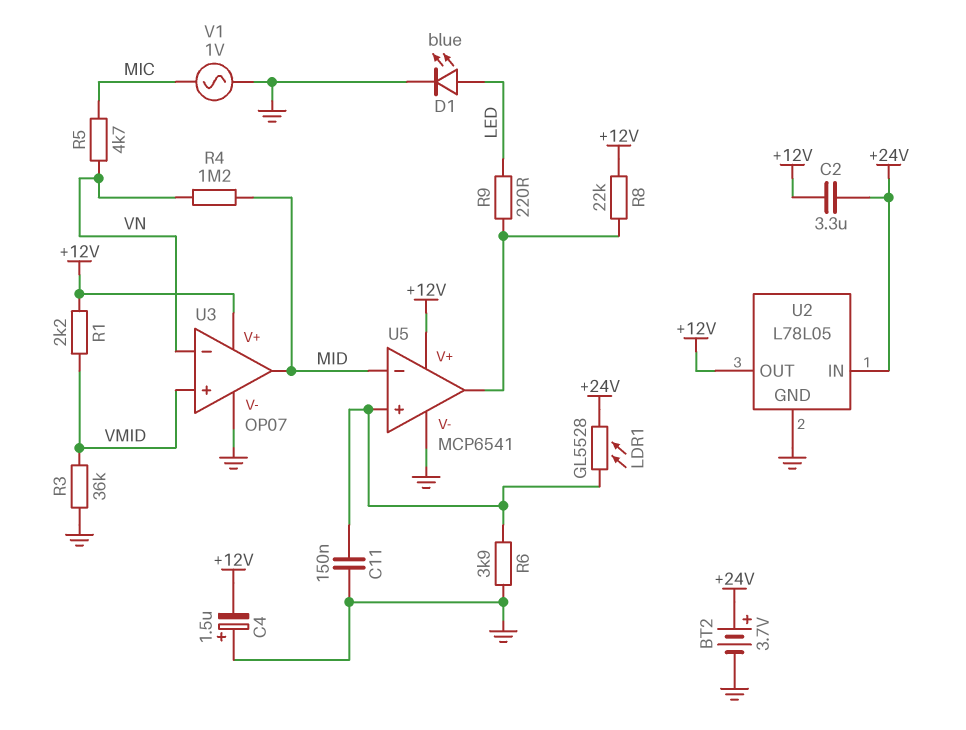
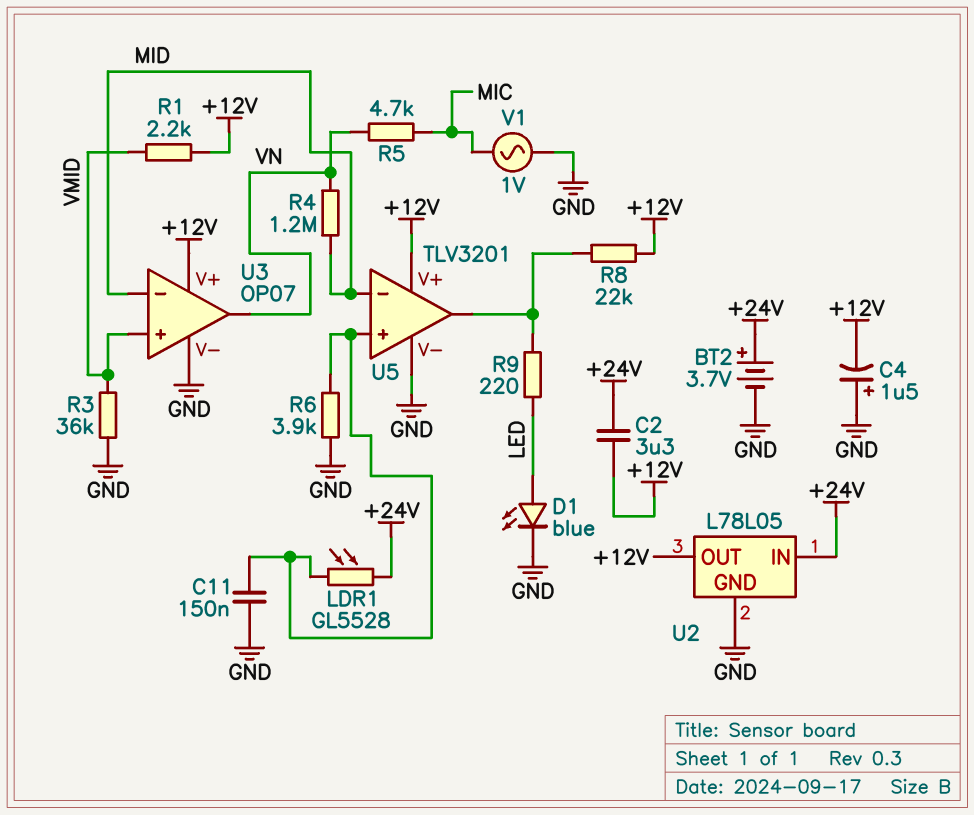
U3 pin in-: VN -> MID
U3 pin out: MID -> VN
U5: MCP6541 -> TLV3201

